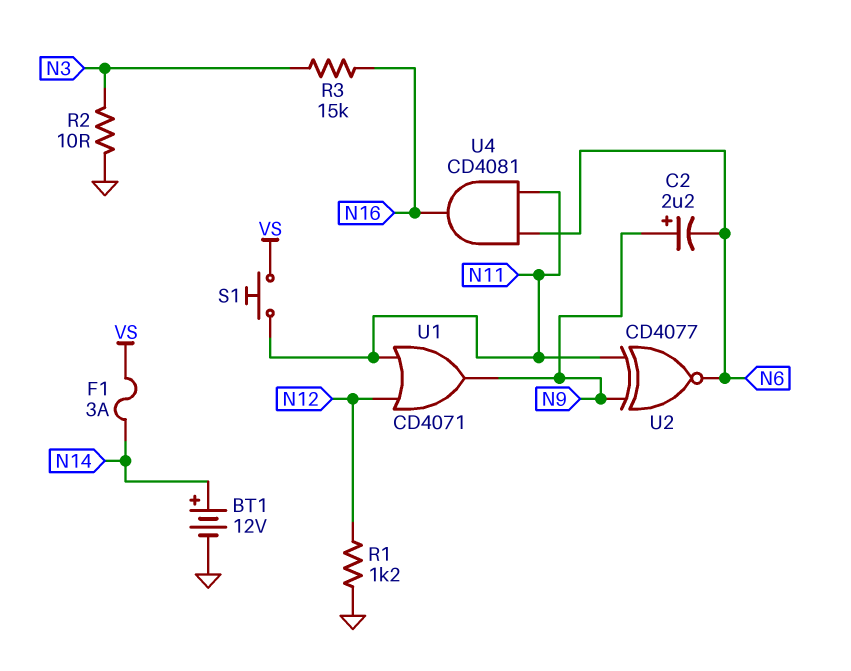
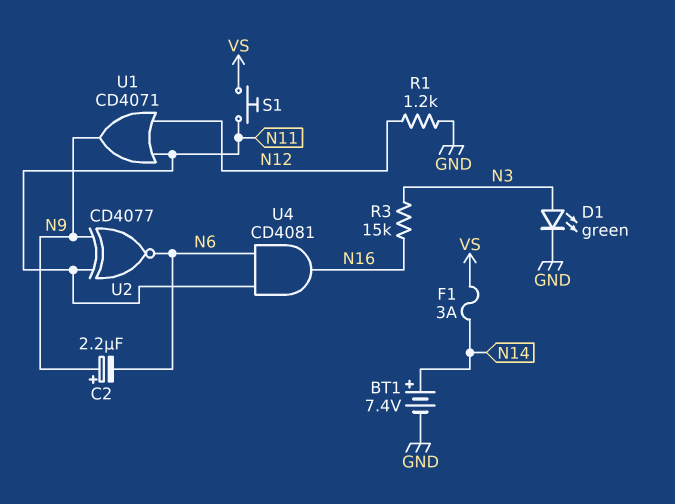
BT1: 12V (plus N14, minus GND) -> 7.4V (plus N14, minus GND)
D1: none -> LED green (A N3, K GND)
R2: 10 (GND, N3) -> none

